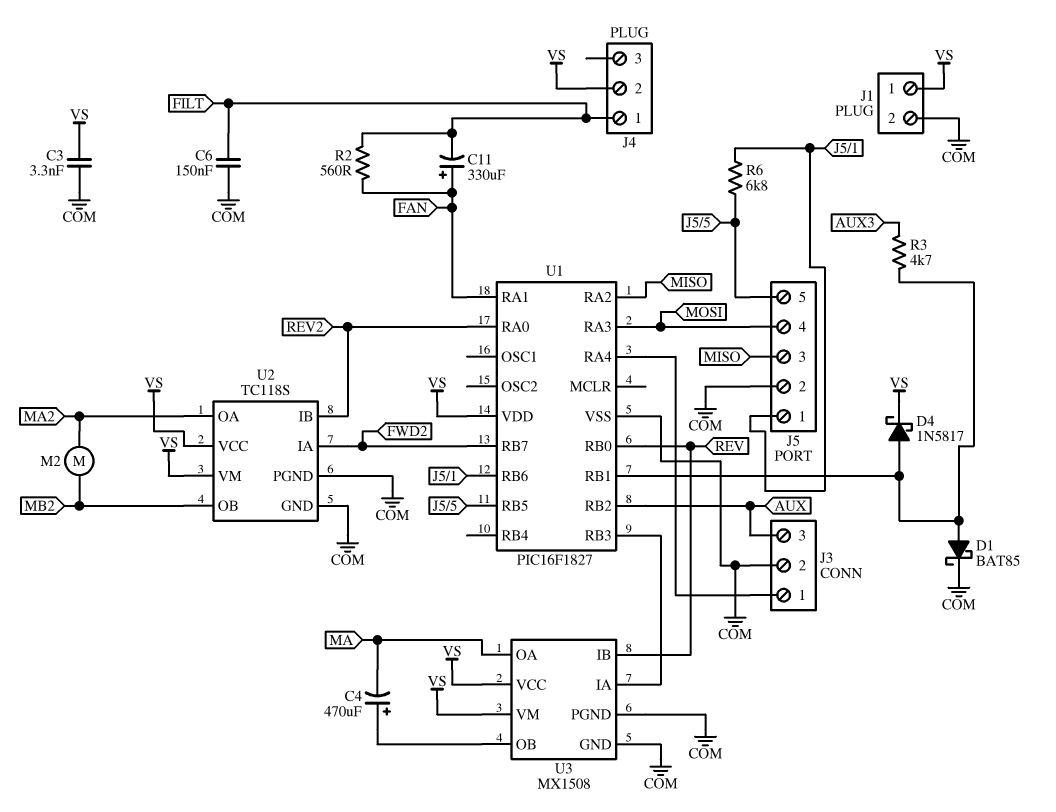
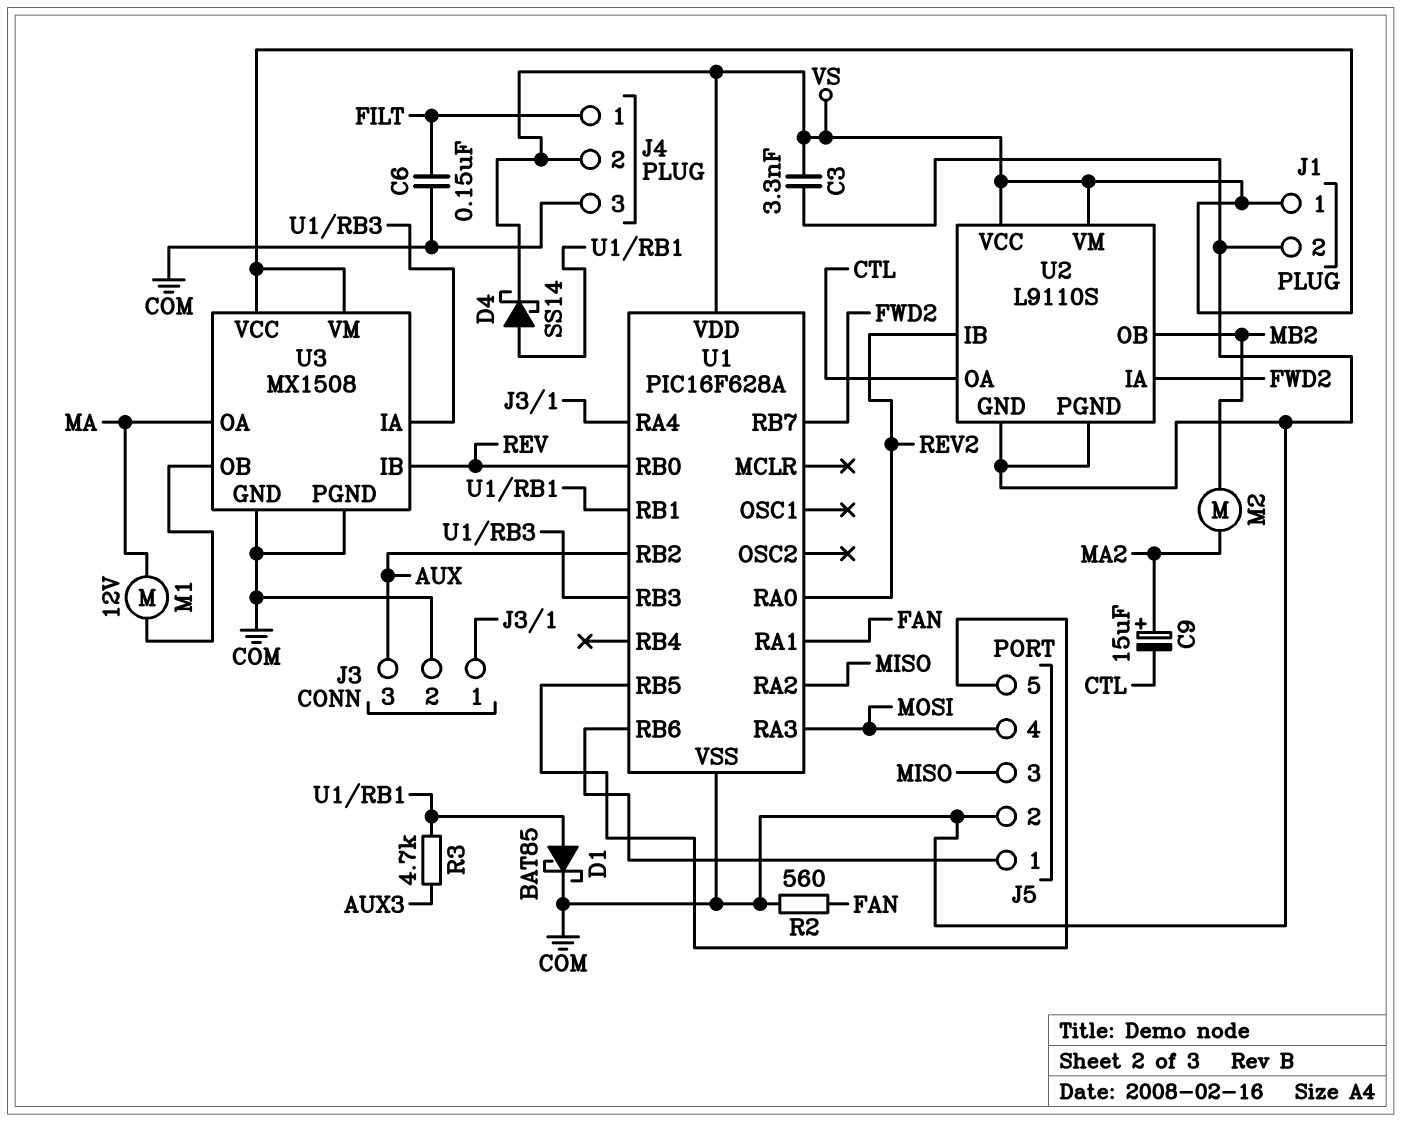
C4: 470uF (plus U3/OB, minus MA) -> none
C9: none -> 15uF (plus MA2, minus CTL)
C11: 330uF (plus FAN, minus FILT) -> none
D4: schottky 1N5817 (A U1/RB1, K VS) -> schottky SS14 (A U1/RB1, K VS)
J4 pin 3: none -> COM
M1: none -> motor 12V (MA, U3/OB)
R2: 560 (FAN, FILT) -> 560 (COM, FAN)
R6: 6.8k (J5/1, J5/5) -> none
U1: PIC16F1827 -> PIC16F628A
U2: TC118S -> L9110S
U2 pin OA: MA2 -> CTL

